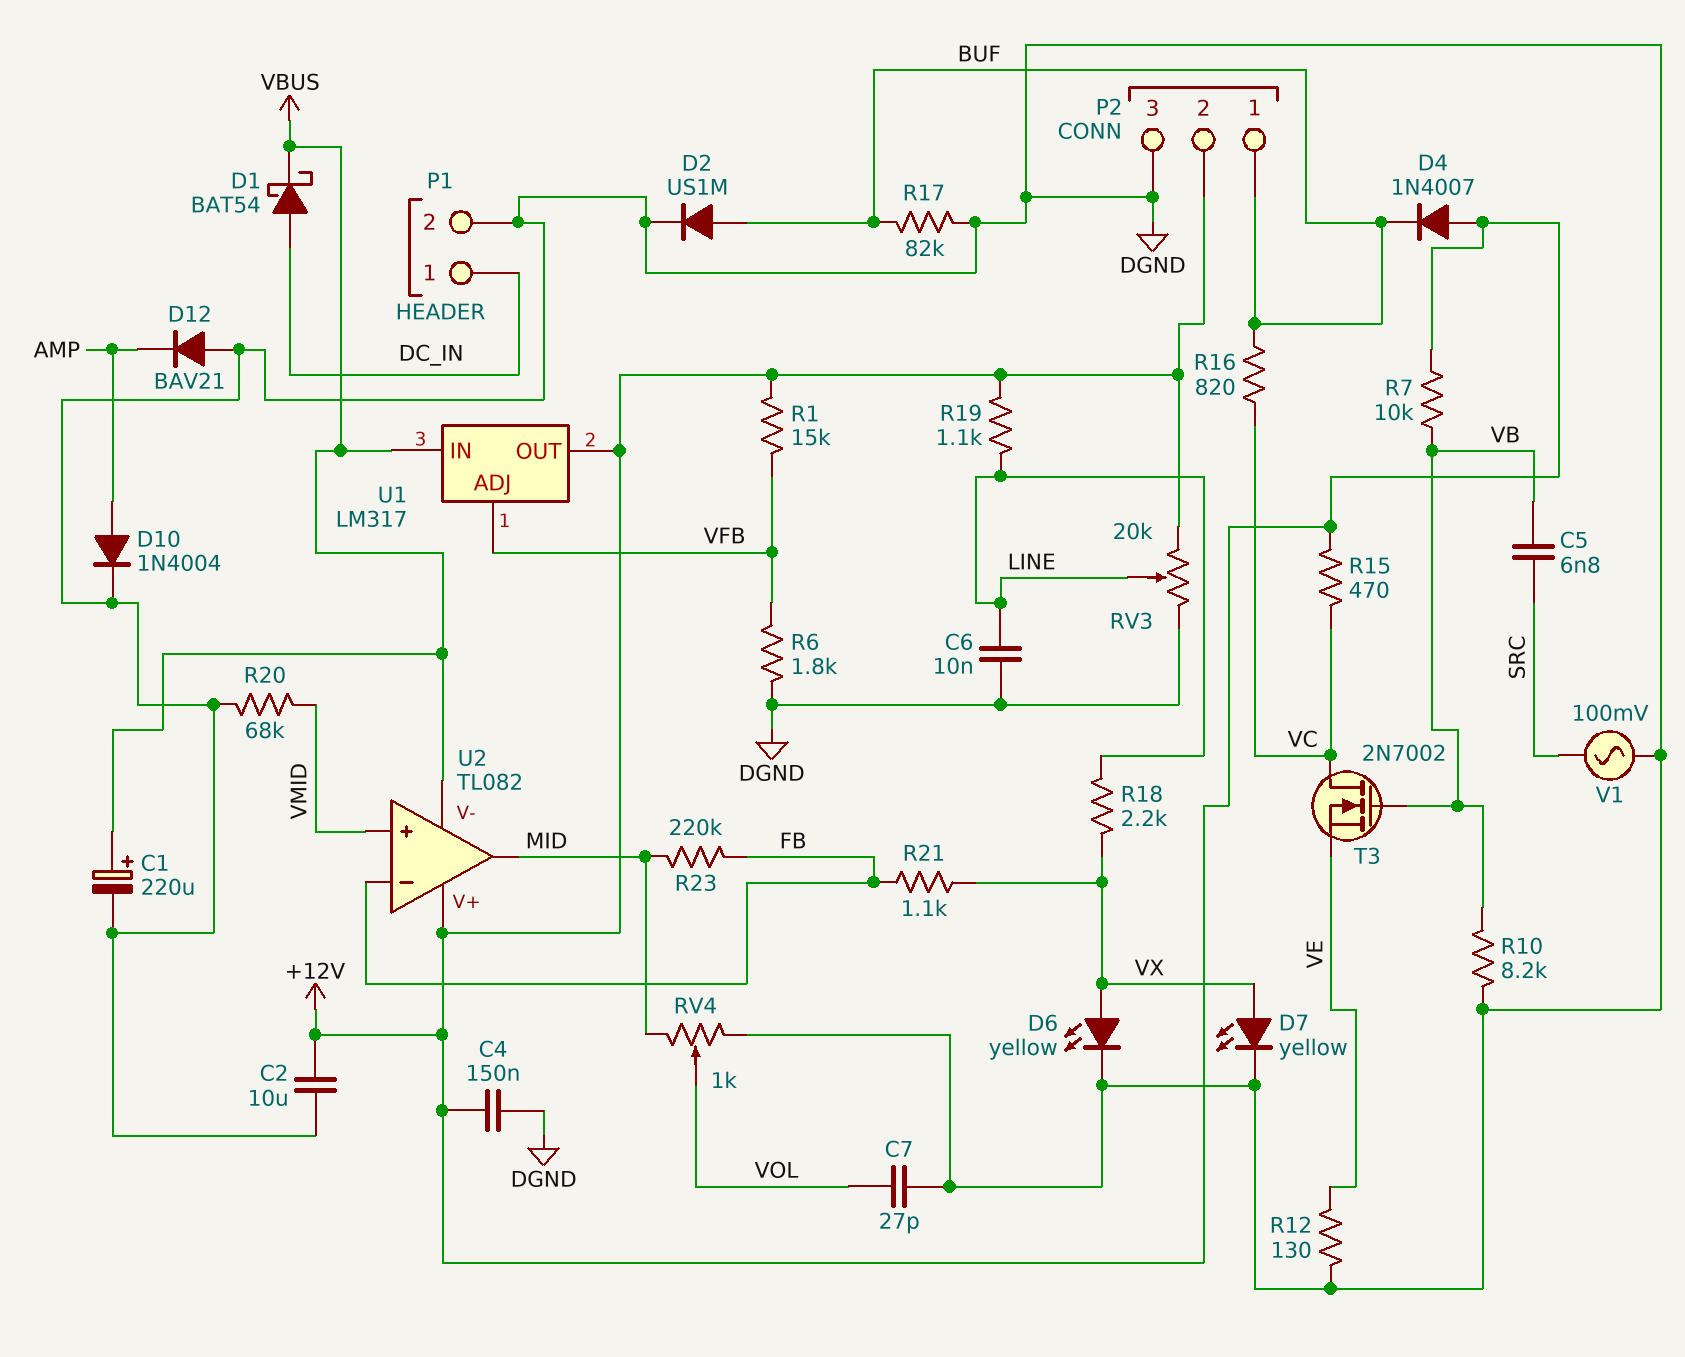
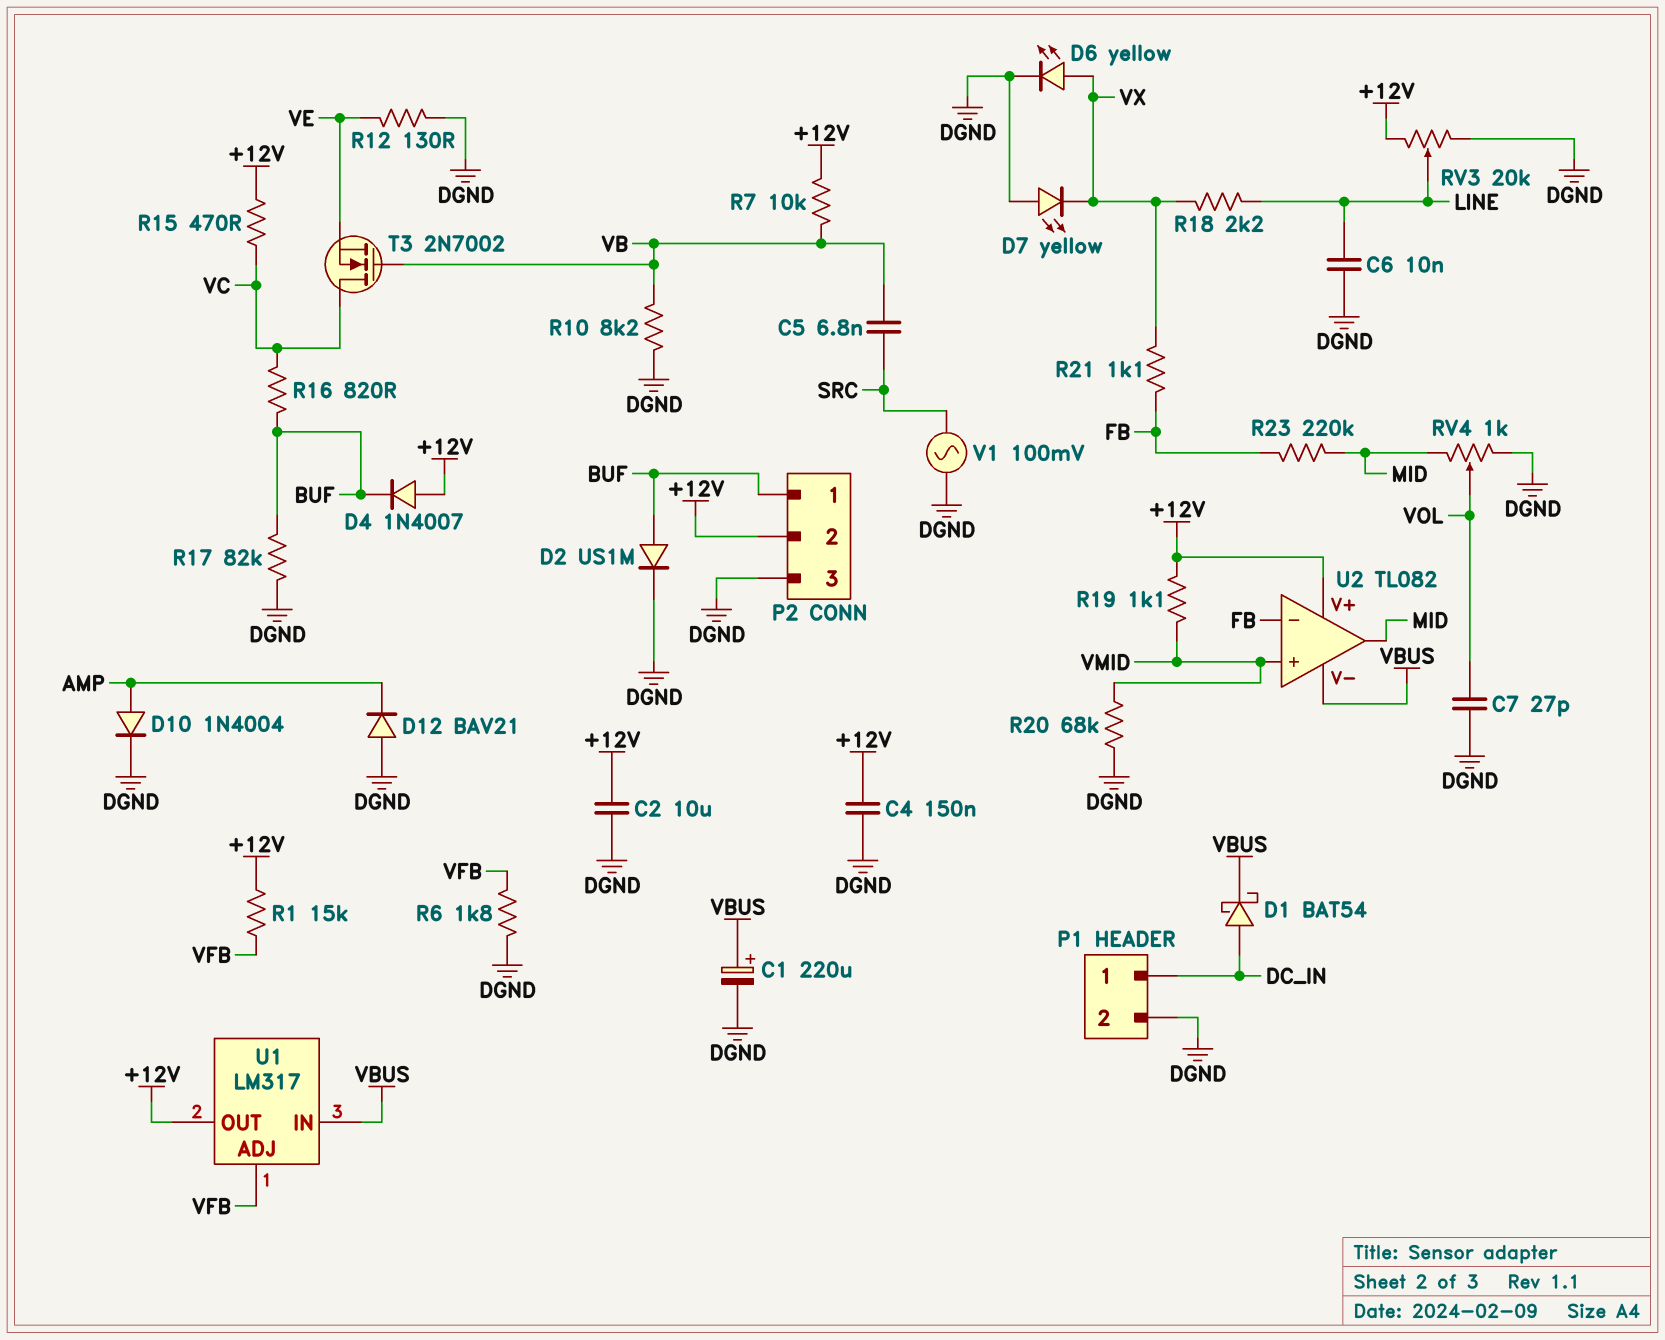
D7: LED yellow (A VX, K DGND) -> LED yellow (A DGND, K VX)
R19: 1.1k (+12V, LINE) -> 1.1k (+12V, VMID)

